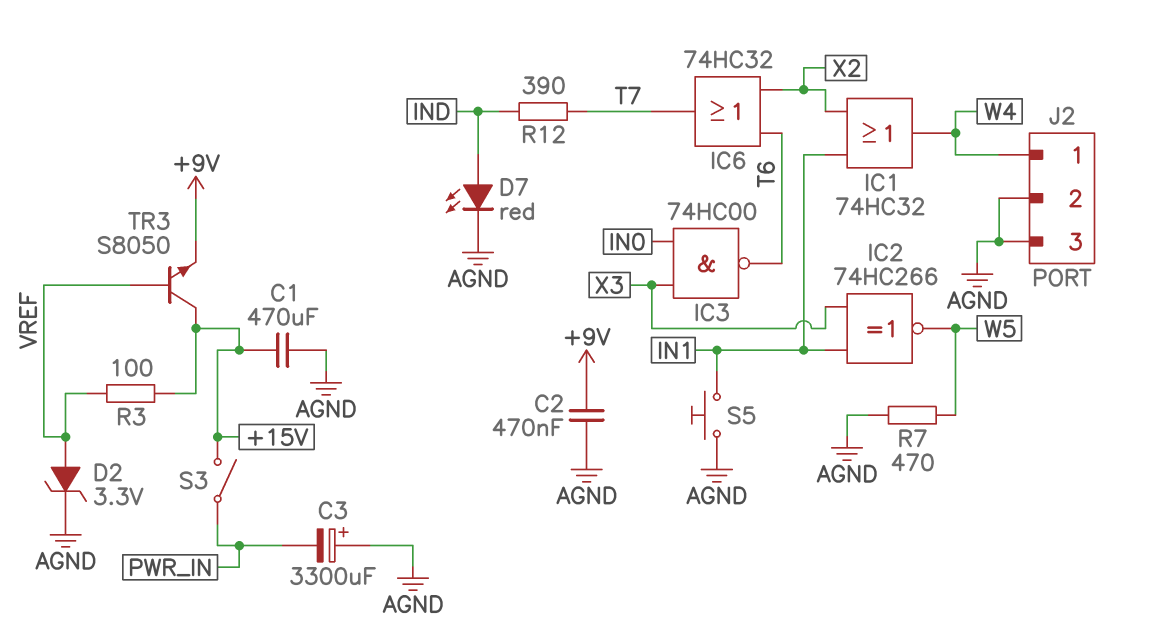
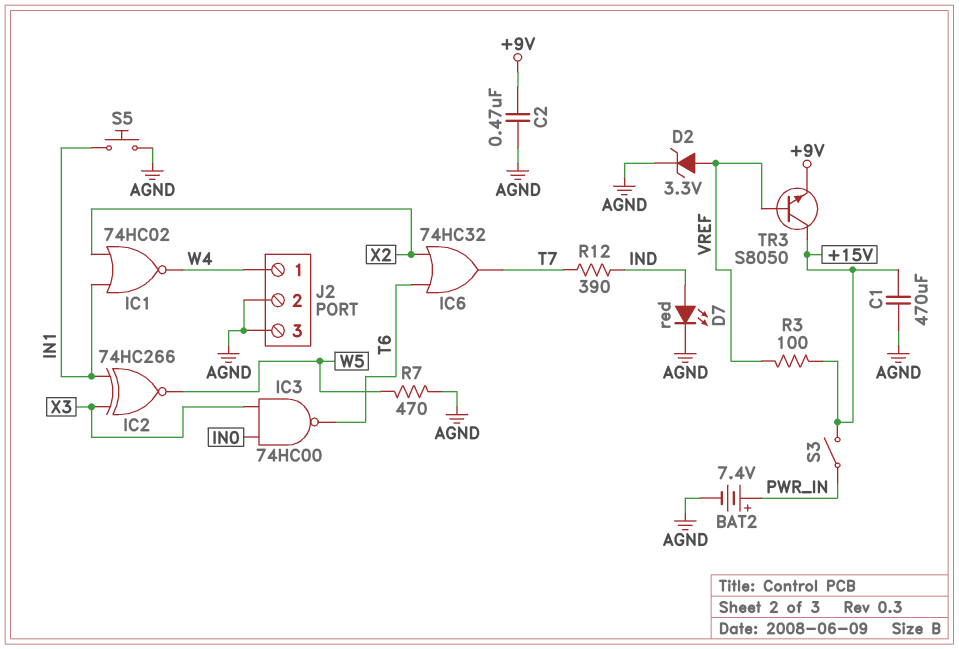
BAT2: none -> 7.4V (plus PWR_IN, minus AGND)
C3: 3300uF (plus AGND, minus PWR_IN) -> none
IC1: OR 74HC32 (in IN1, in X2, out W4) -> NOR 74HC02 (in IN1, in X2, out W4)

